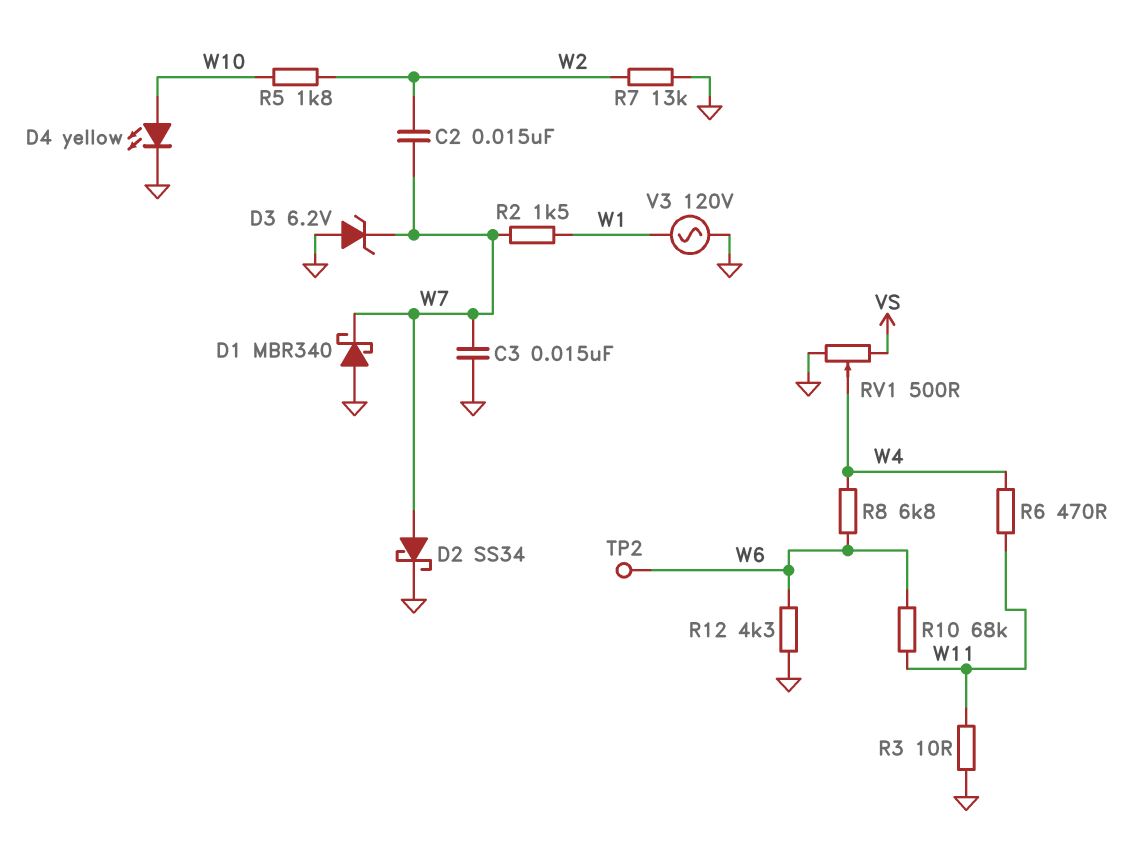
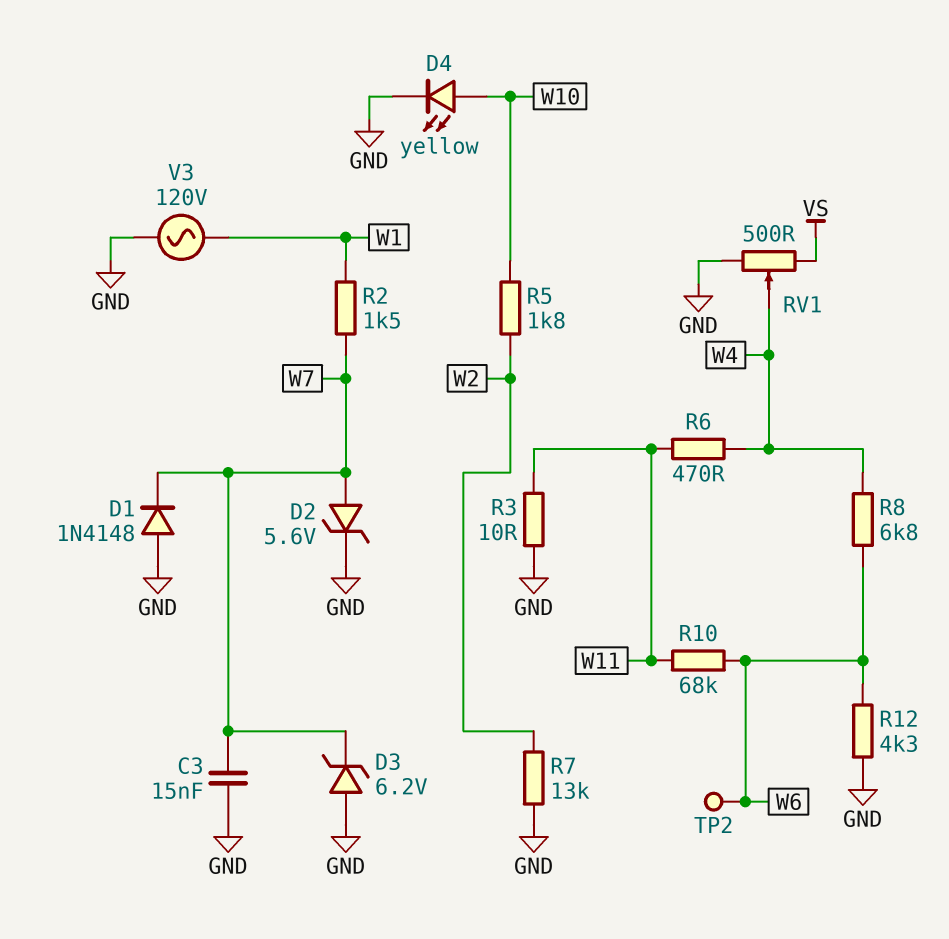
C2: 15nF (W2, W7) -> none
D1: schottky MBR340 (A GND, K W7) -> diode 1N4148 (A GND, K W7)
D2: schottky SS34 (A W7, K GND) -> zener 5.6V (A W7, K GND)

